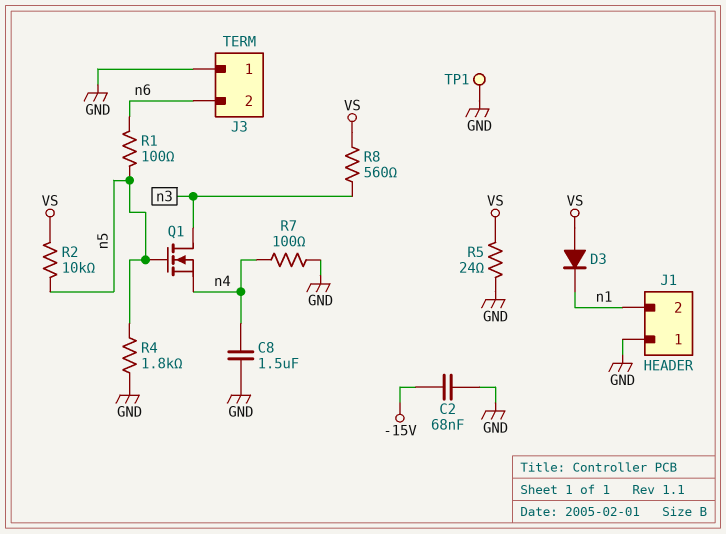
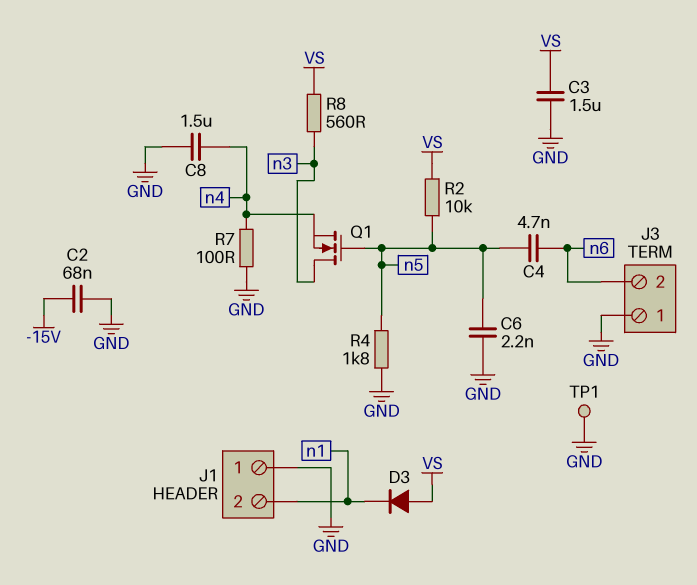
C3: none -> 1.5uF (GND, VS)
C4: none -> 4.7nF (n5, n6)
C6: none -> 2.2nF (GND, n5)
R1: 100 (n5, n6) -> none
R5: 24 (GND, VS) -> none

